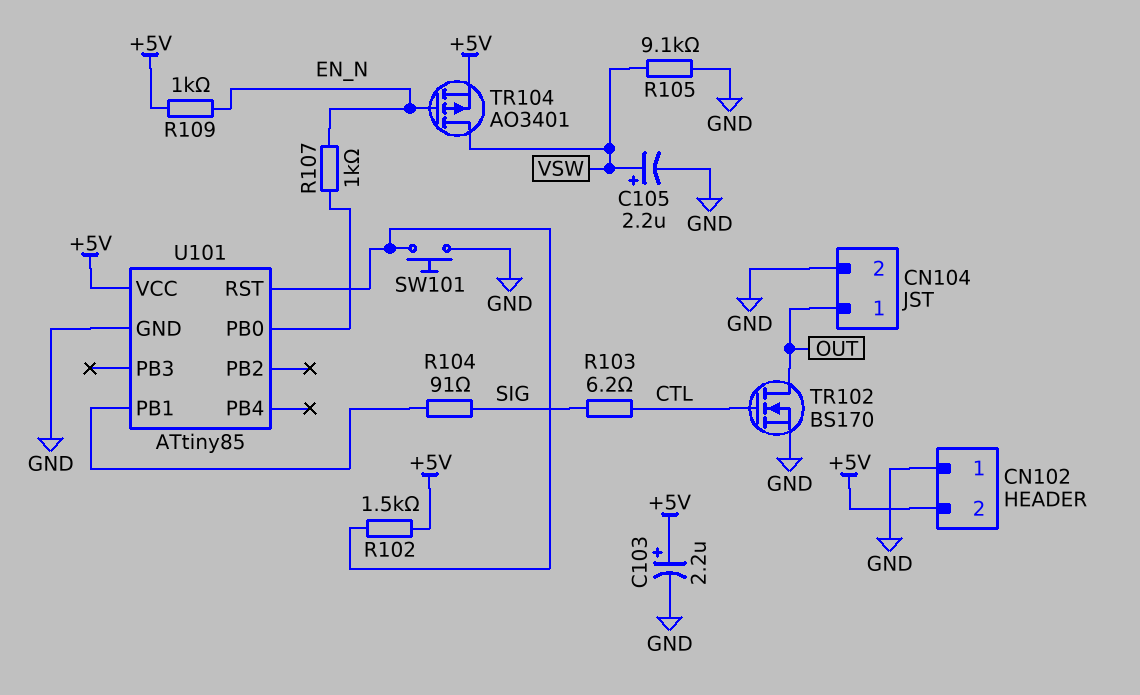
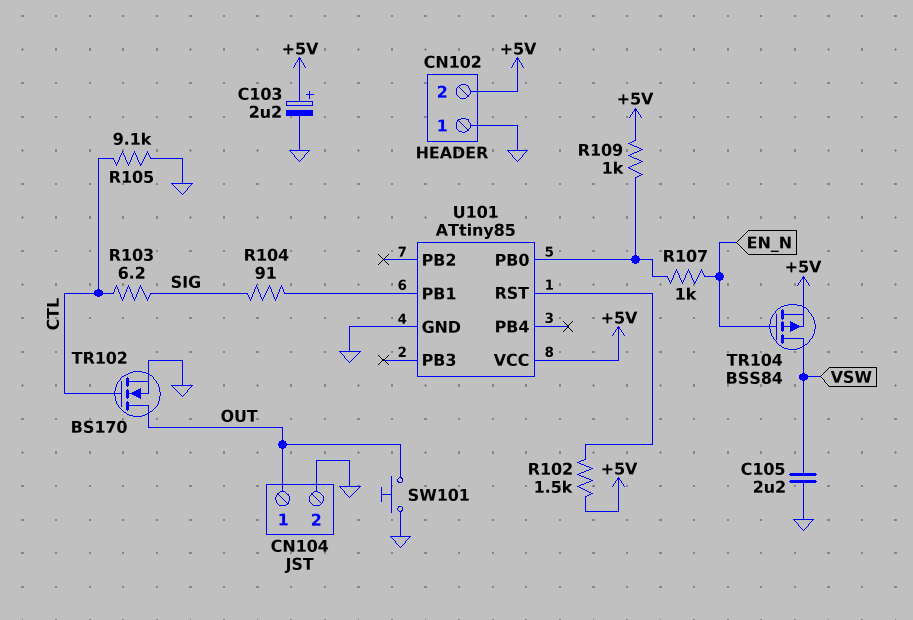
C105: 2.2uF (plus VSW, minus GND) -> 2.2uF (GND, VSW)
R105: 9.1k (GND, VSW) -> 9.1k (CTL, GND)
R109: 1k (+5V, EN_N) -> 1k (+5V, U101/PB0)
SW101: button (GND, U101/RST) -> button (GND, OUT)
TR104: PMOS AO3401 (G EN_N, D VSW, S +5V) -> PMOS BSS84 (G EN_N, D VSW, S +5V)

